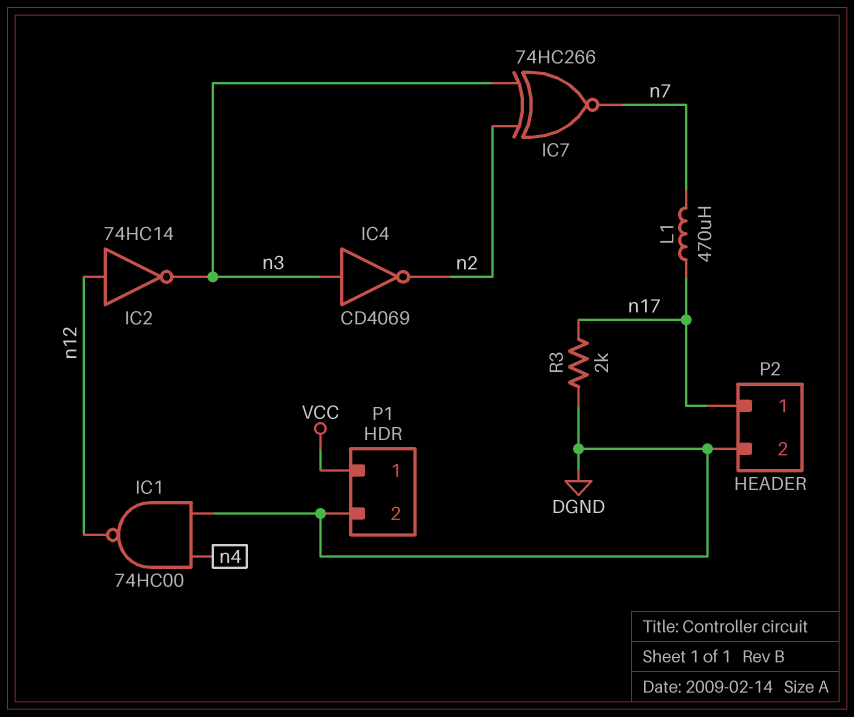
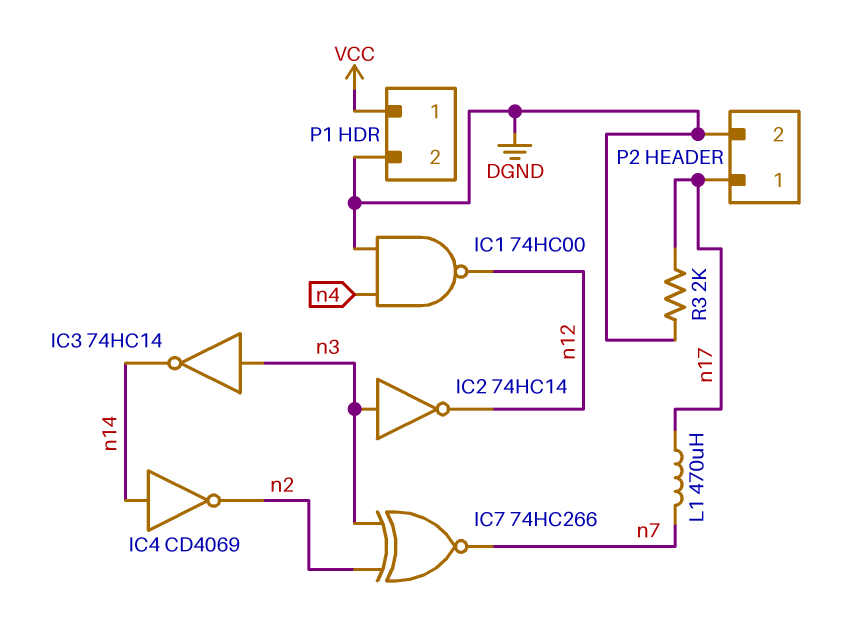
IC2: NOT 74HC14 (in n12, out n3) -> NOT 74HC14 (in n3, out n12)
IC3: none -> NOT 74HC14 (in n3, out n14)
IC4: NOT CD4069 (in n3, out n2) -> NOT CD4069 (in n14, out n2)

